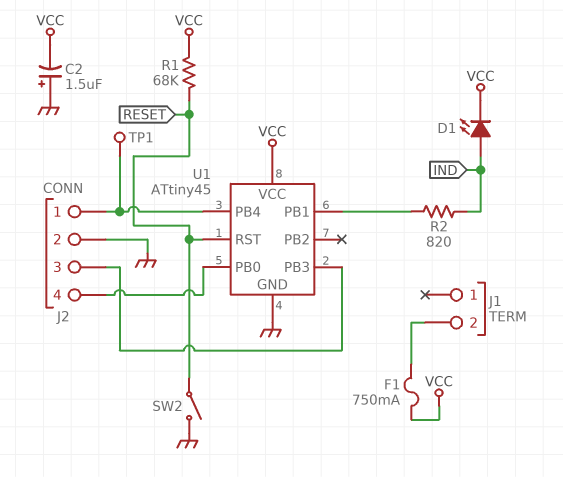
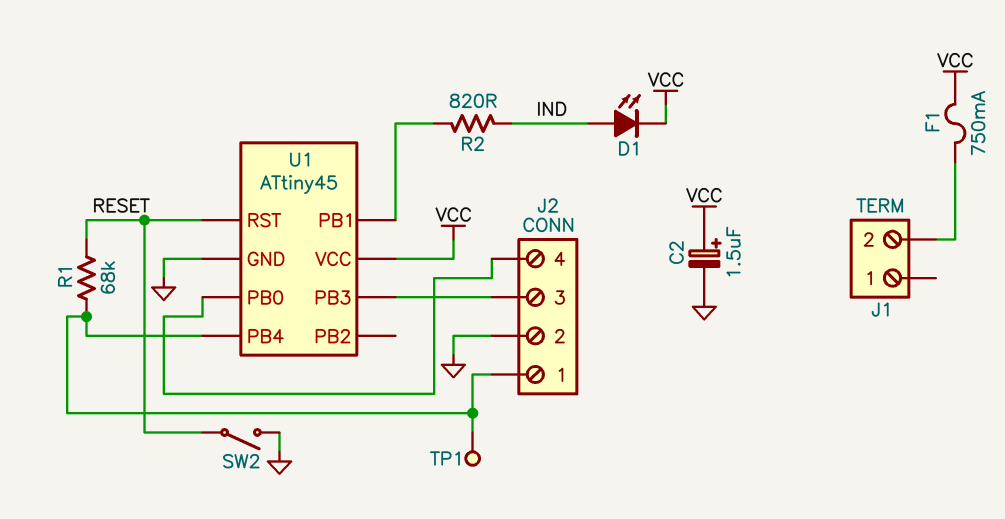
C2: 1.5uF (plus GND, minus VCC) -> 1.5uF (plus VCC, minus GND)
R1: 68k (RESET, VCC) -> 68k (J2/1, RESET)

